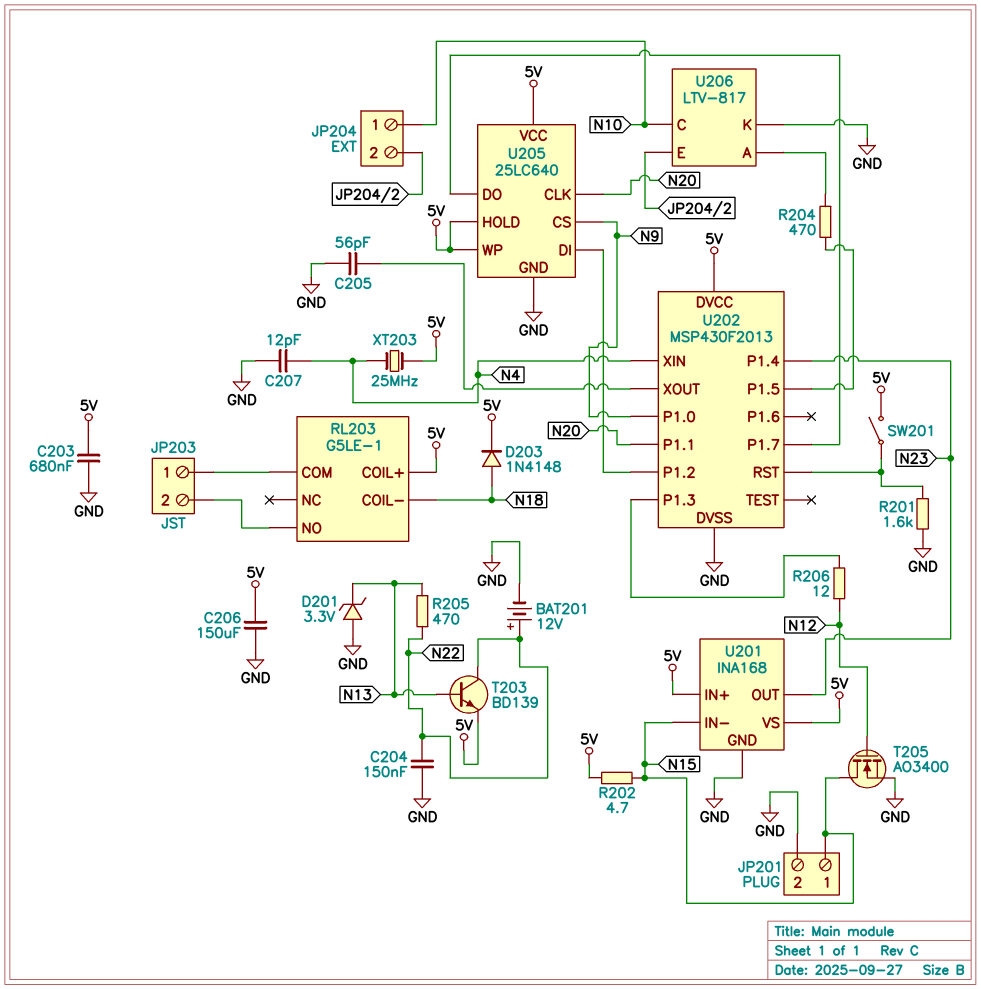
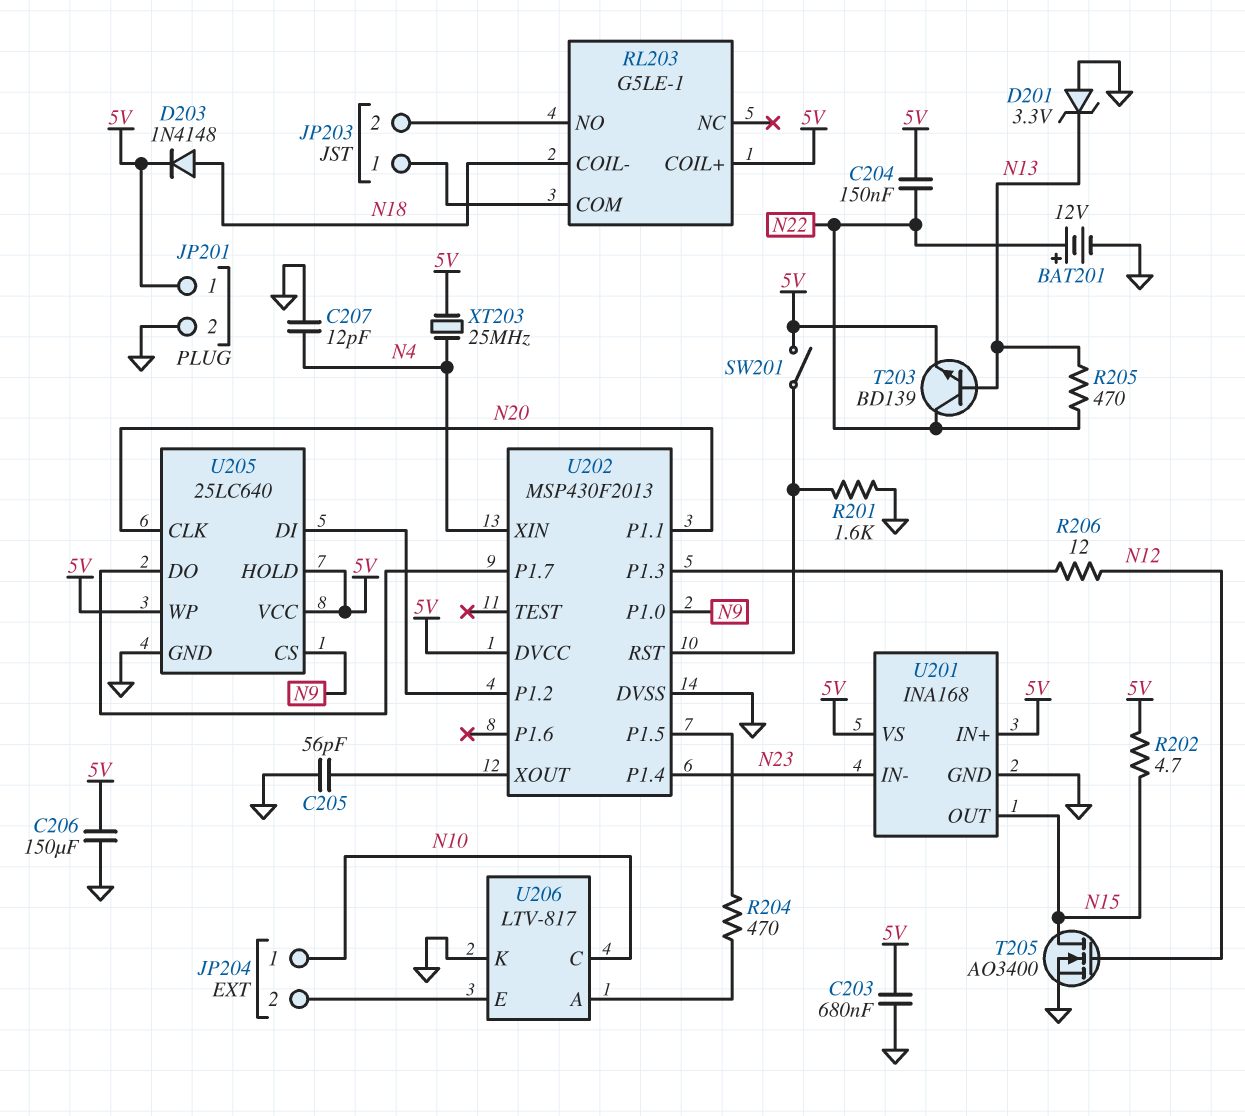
C204: 150nF (GND, N22) -> 150nF (5V, N22)
JP201 pin 1: N15 -> 5V
U201 pin IN-: N15 -> N23
U201 pin OUT: N23 -> N15

